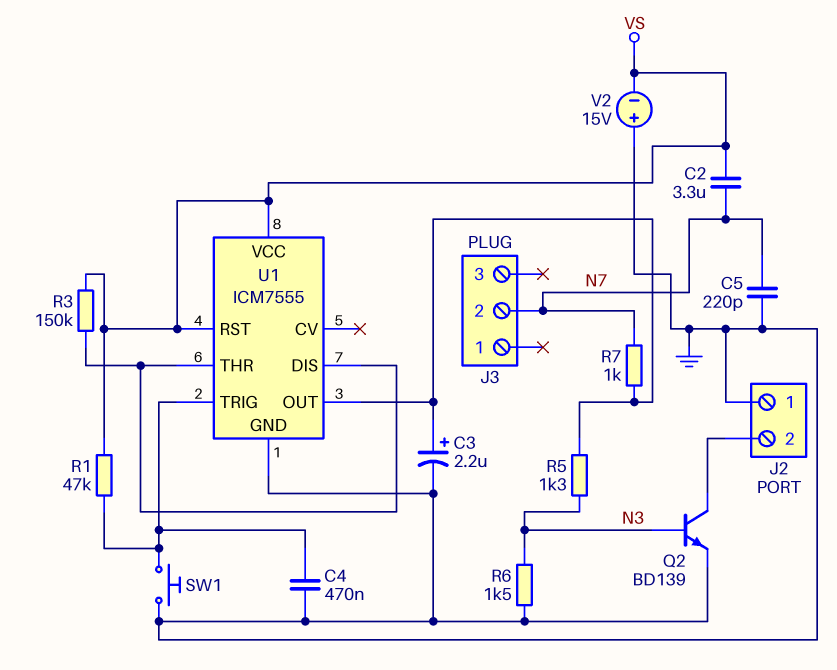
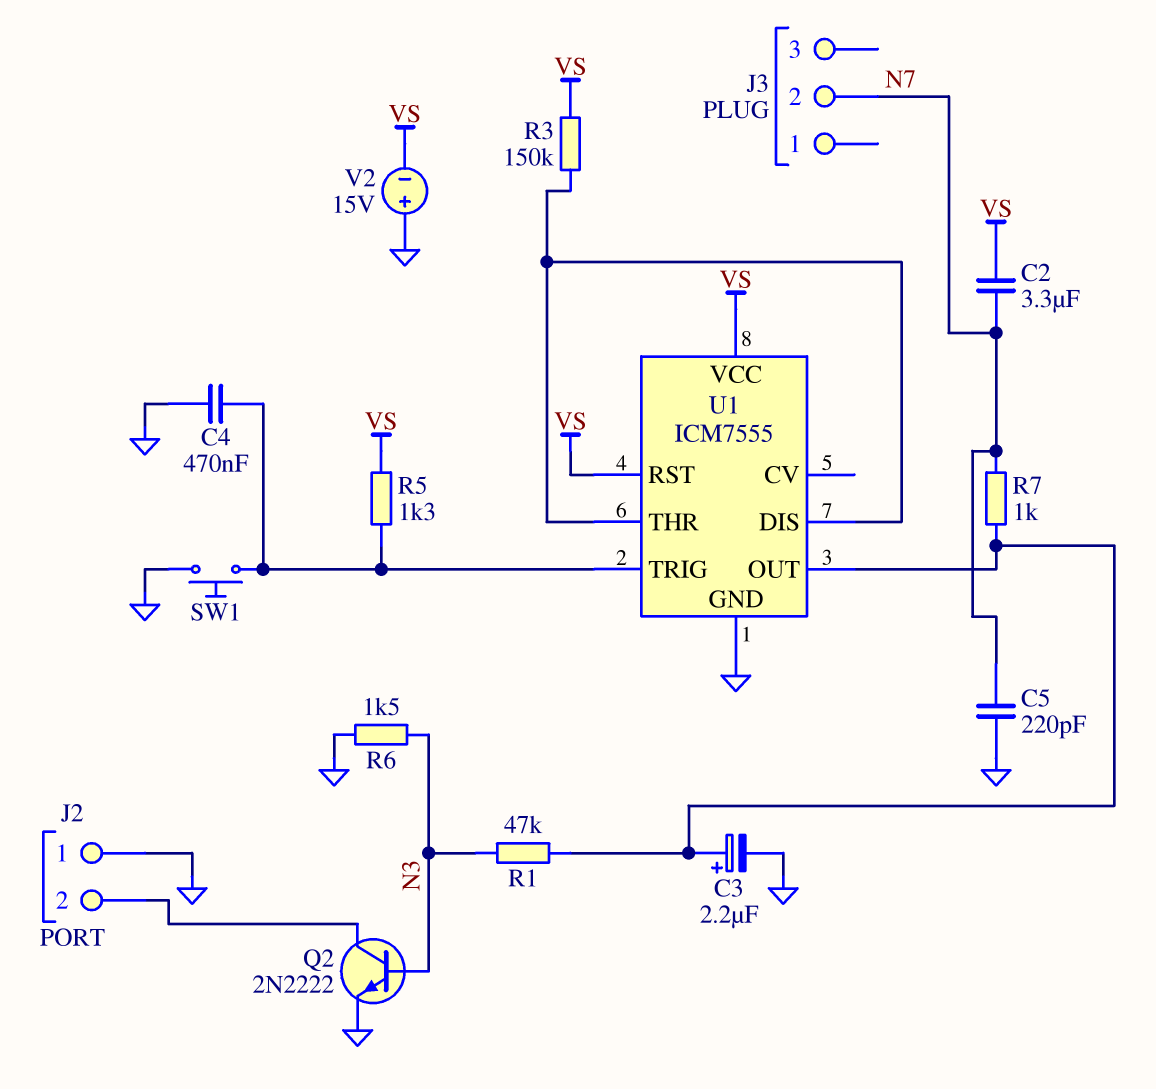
Q2: NPN BD139 (B N3, C J2/2, E GND) -> NPN 2N2222 (B N3, C J2/2, E GND)
R1: 47k (U1/TRIG, VS) -> 47k (N3, U1/OUT)
R5: 1.3k (N3, U1/OUT) -> 1.3k (U1/TRIG, VS)

